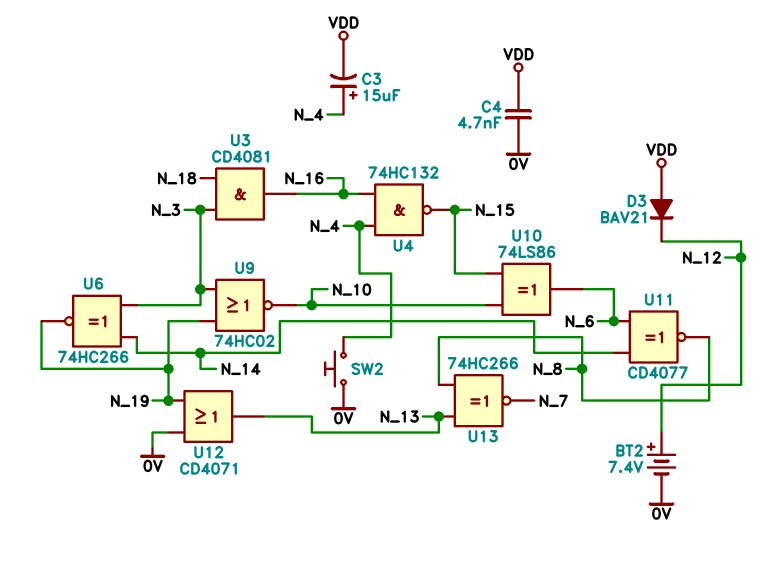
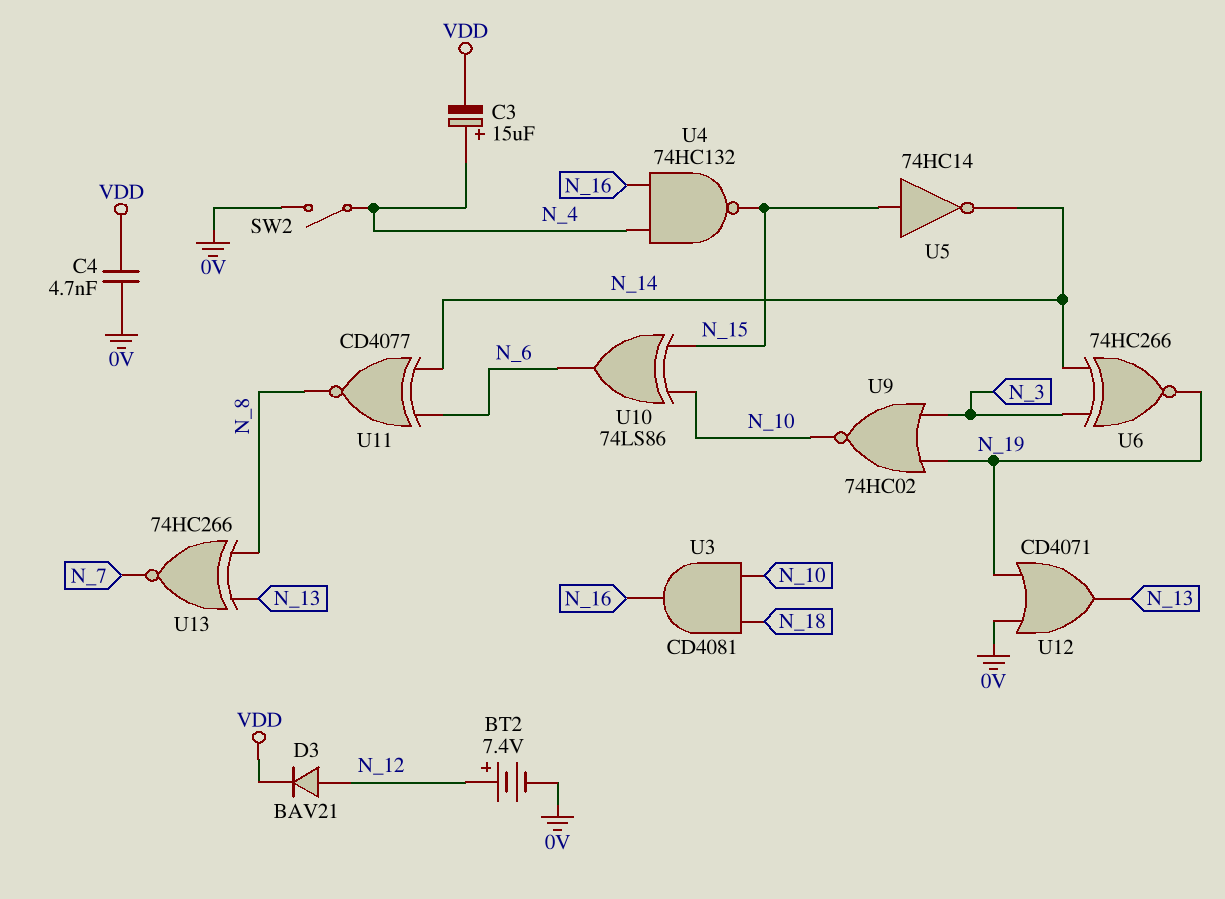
D3: diode BAV21 (A VDD, K N_12) -> diode BAV21 (A N_12, K VDD)
SW2: button (0V, N_4) -> switch (0V, N_4)
U3: AND CD4081 (in N_3, in N_18, out N_16) -> AND CD4081 (in N_10, in N_18, out N_16)
U5: none -> NOT 74HC14 (in N_15, out N_14)

